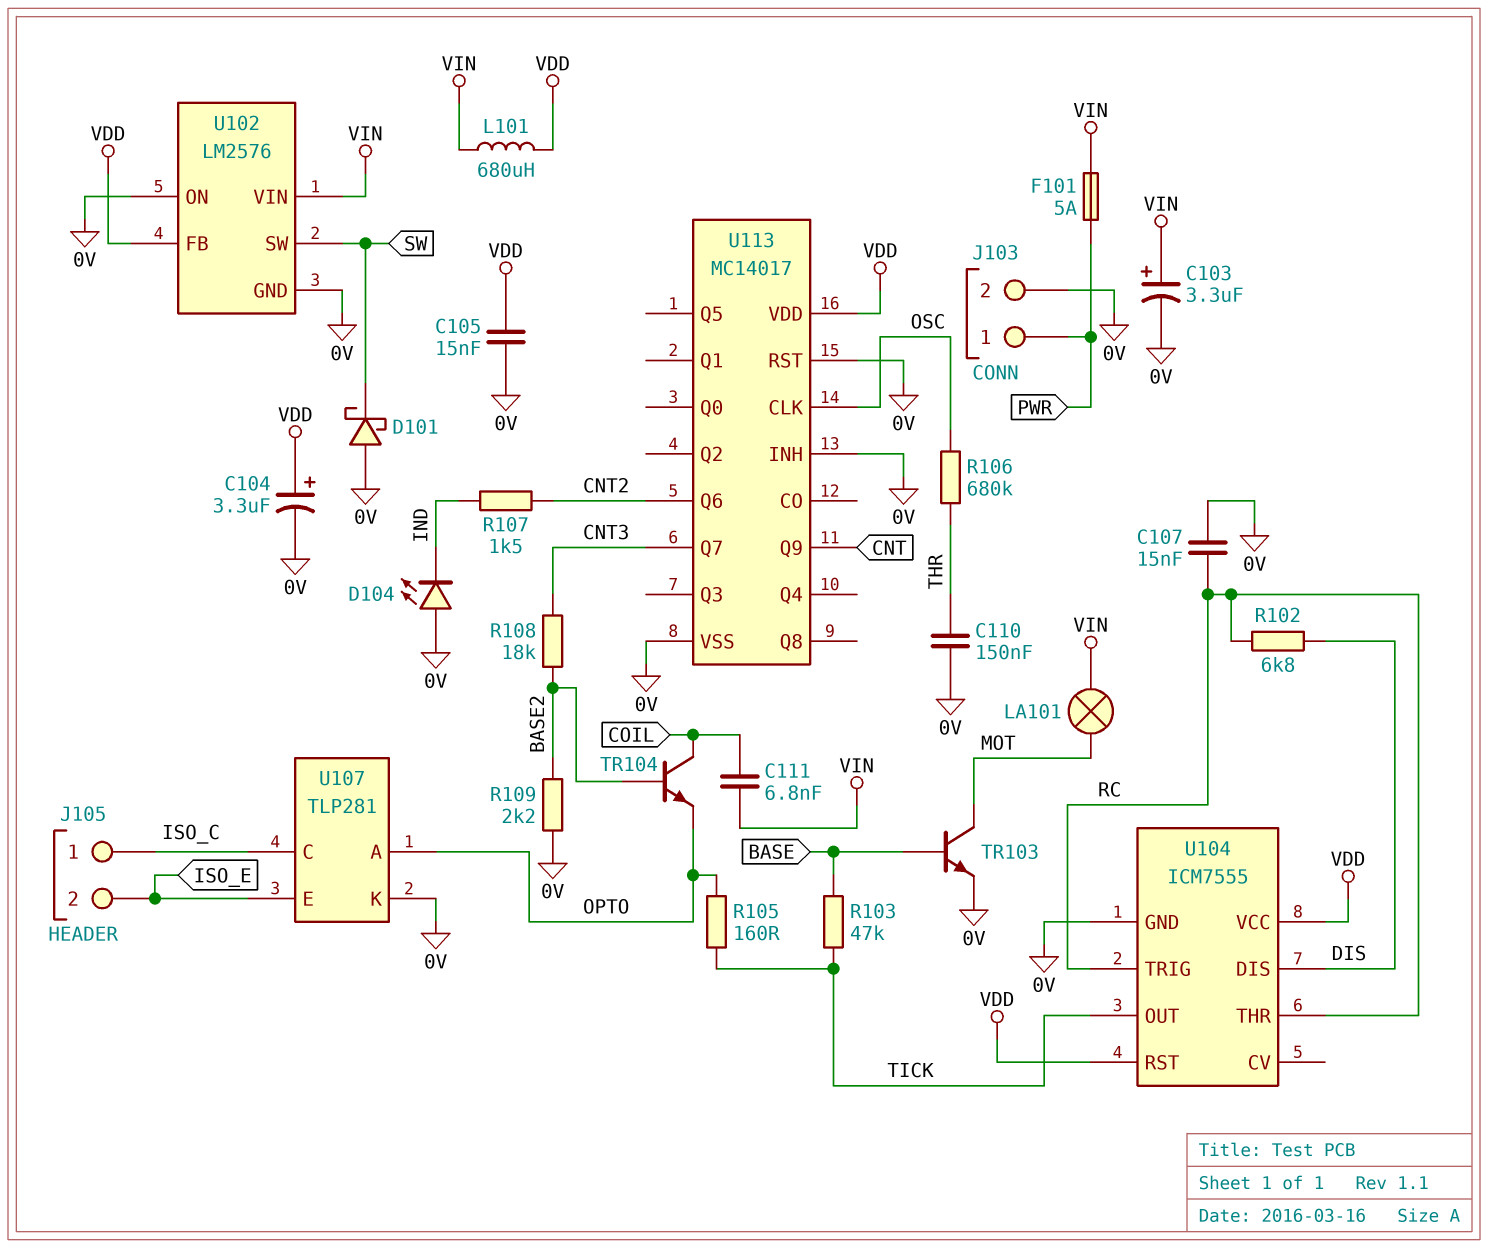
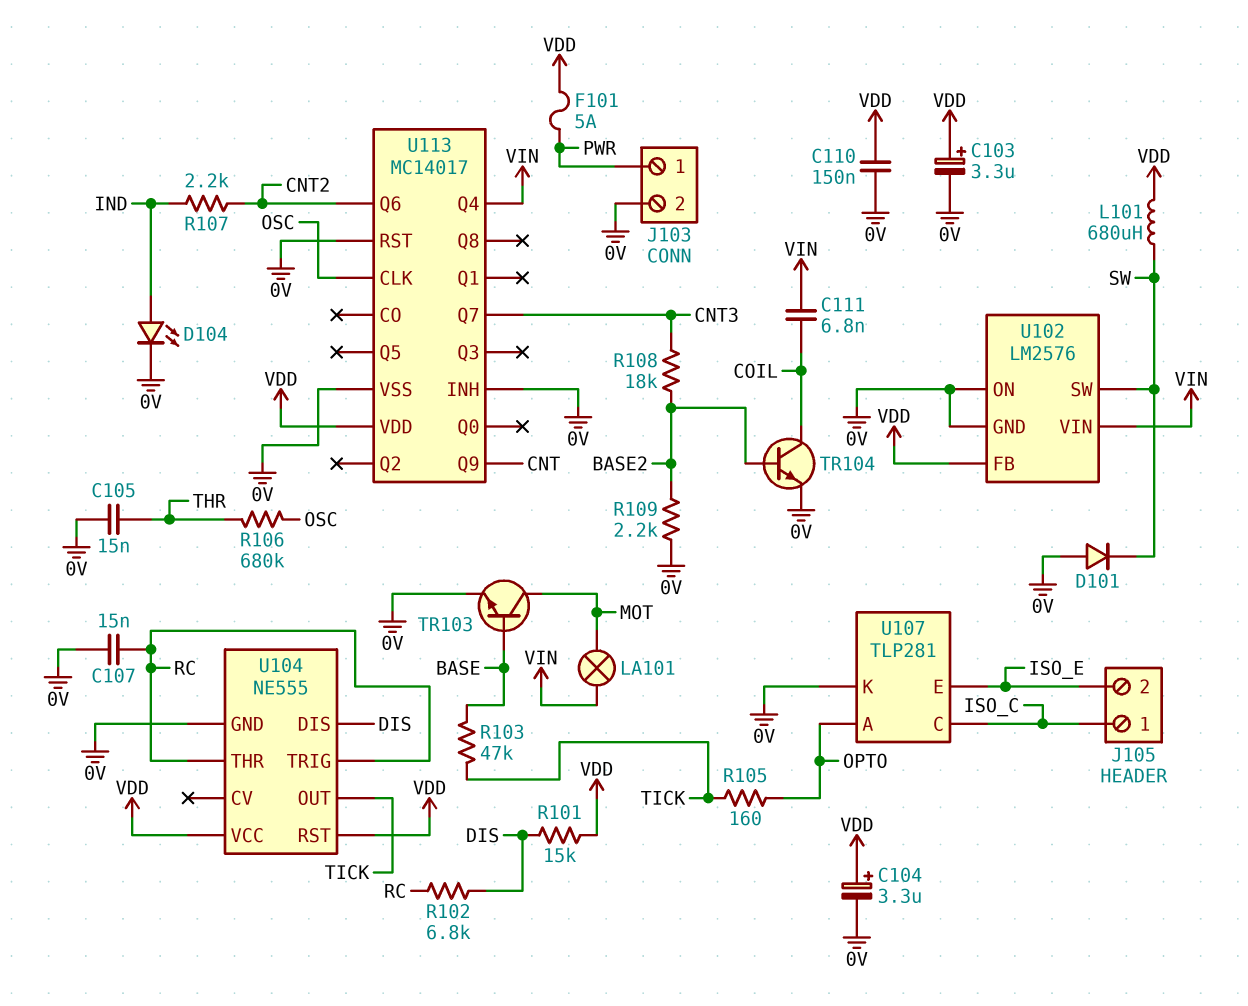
C103: 3.3uF (plus VIN, minus 0V) -> 3.3uF (plus VDD, minus 0V)
C105: 15nF (0V, VDD) -> 15nF (0V, THR)
C110: 150nF (0V, THR) -> 150nF (0V, VDD)
D101: schottky (A 0V, K SW) -> diode (A 0V, K SW)
D104: LED (A 0V, K IND) -> LED (A IND, K 0V)
F101: 5A (PWR, VIN) -> 5A (PWR, VDD)
L101: 680uH (VDD, VIN) -> 680uH (SW, VDD)
R101: none -> 15k (DIS, VDD)
R107: 1.5k (CNT2, IND) -> 2.2k (CNT2, IND)
TR104: NPN (B BASE2, C COIL, E OPTO) -> NPN (B BASE2, C COIL, E 0V)
U104: ICM7555 -> NE555
U113 pin Q4: none -> VIN

